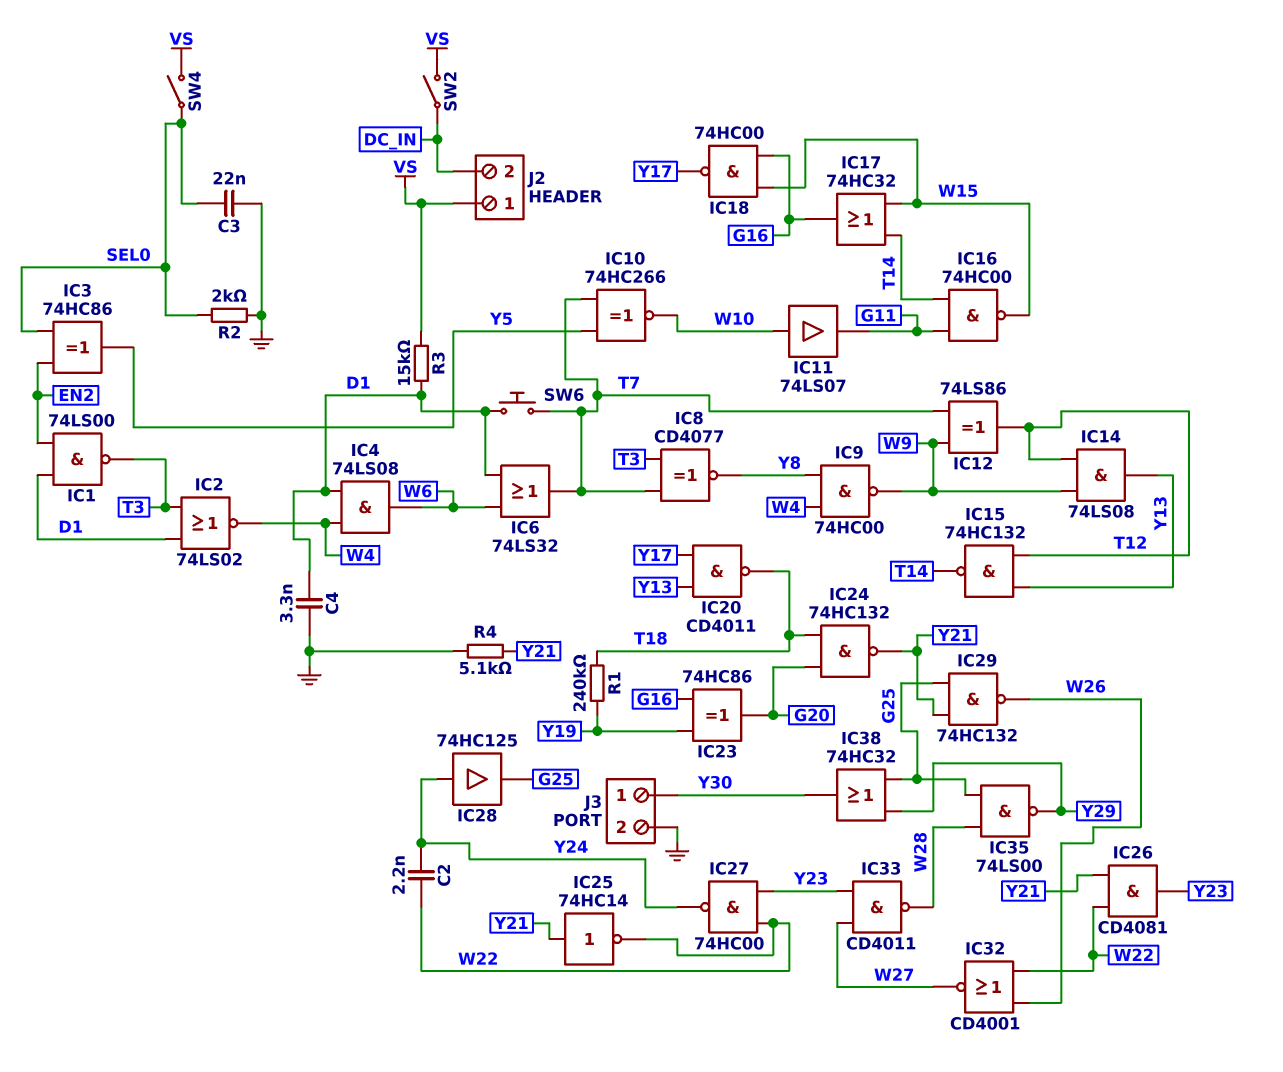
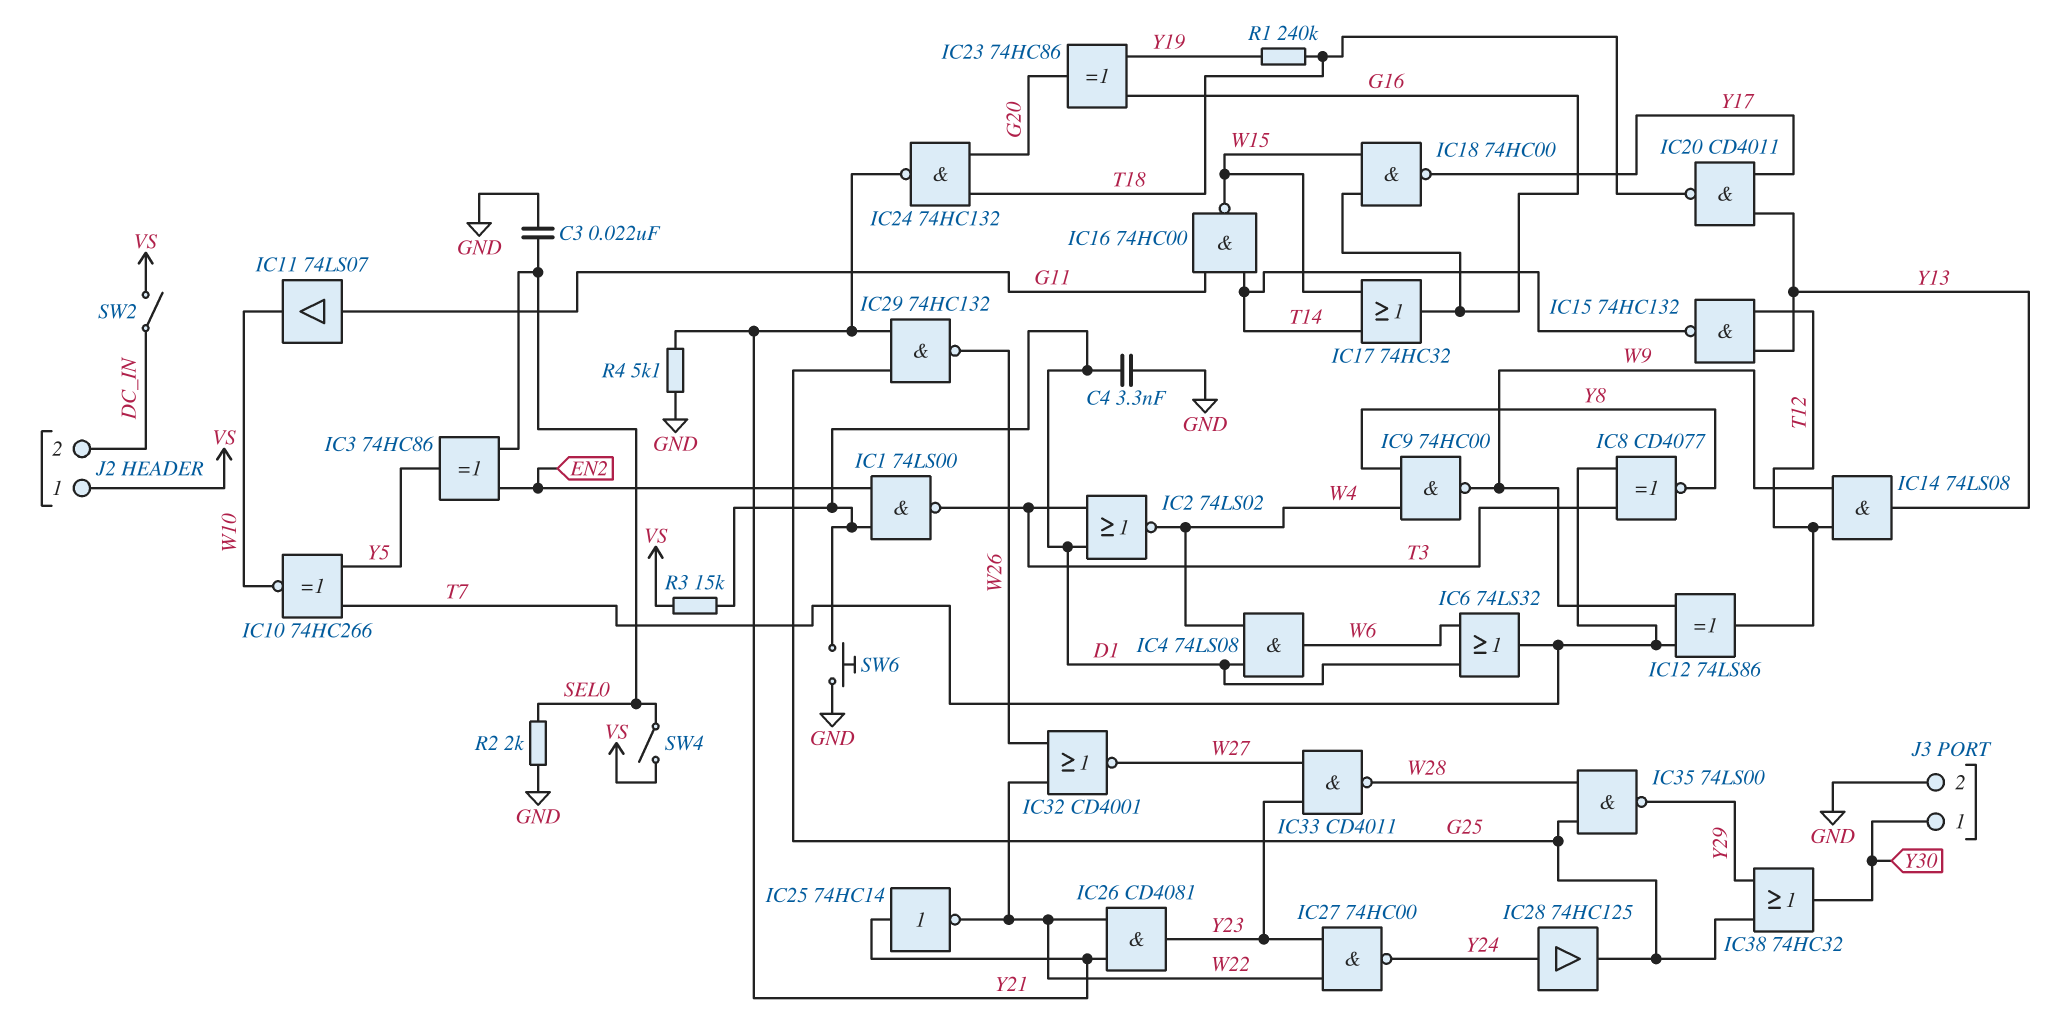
C2: 2.2nF (W22, Y24) -> none
IC11: buffer 74LS07 (in W10, out G11) -> buffer 74LS07 (in G11, out W10)
SW6: button (D1, T7) -> button (D1, GND)

